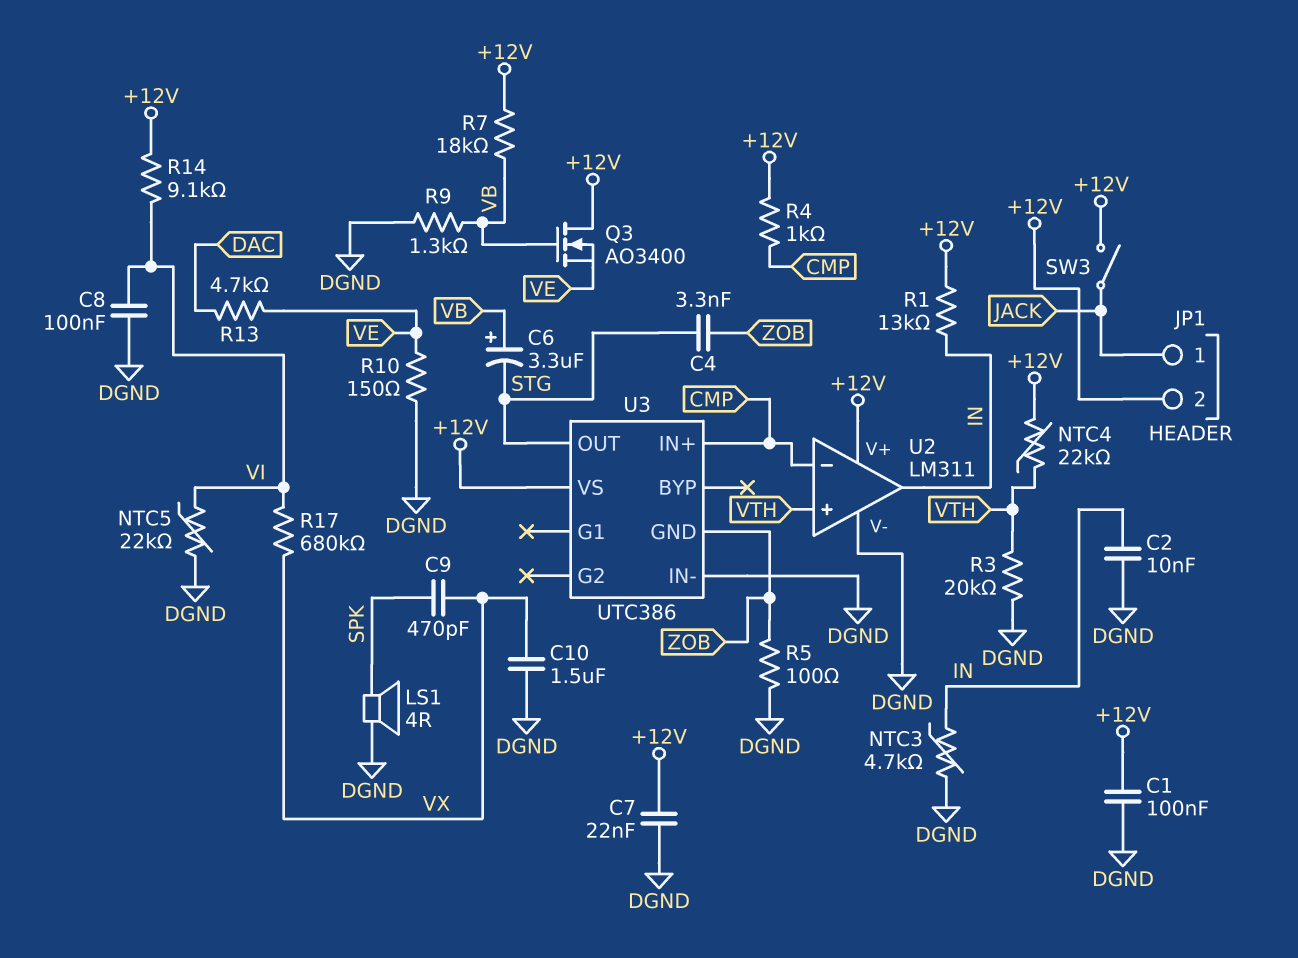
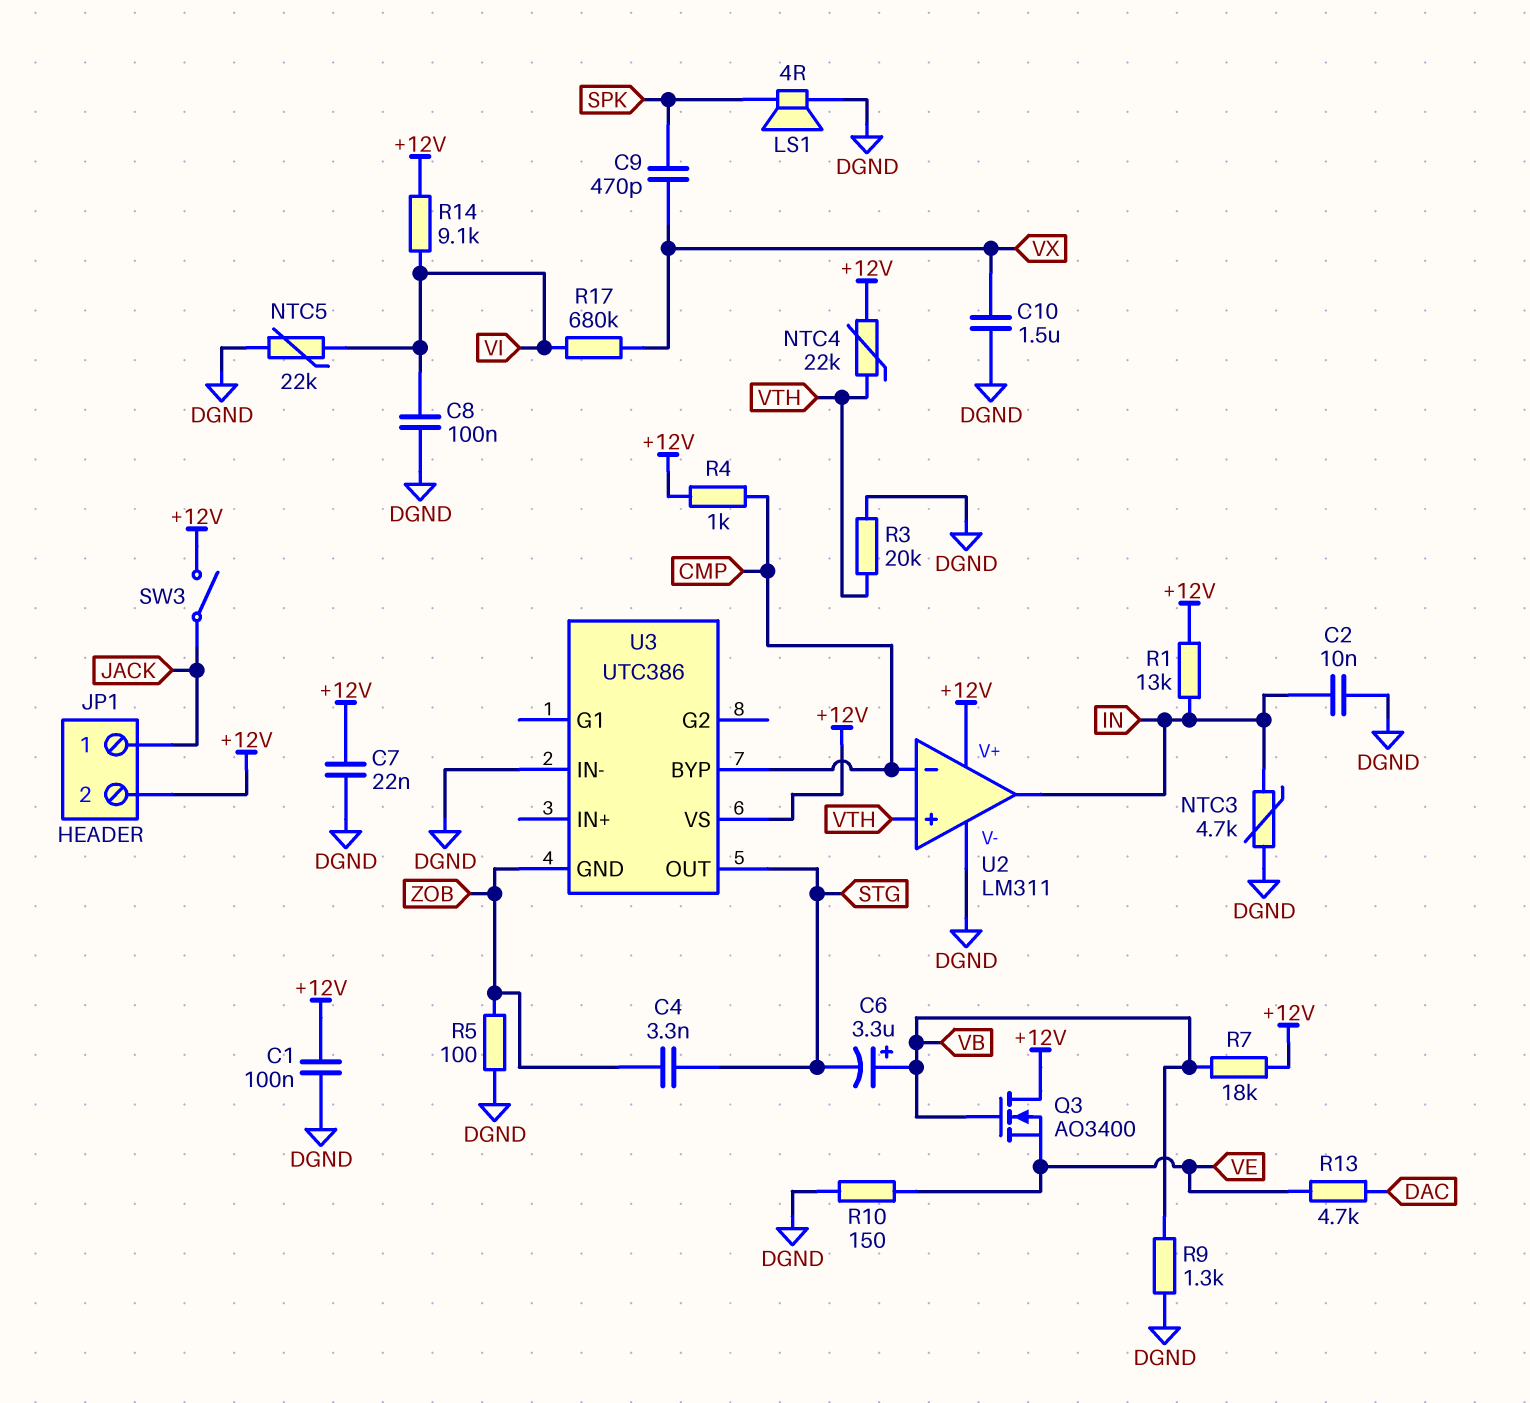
U3 pin BYP: none -> CMP
U3 pin IN+: CMP -> none

